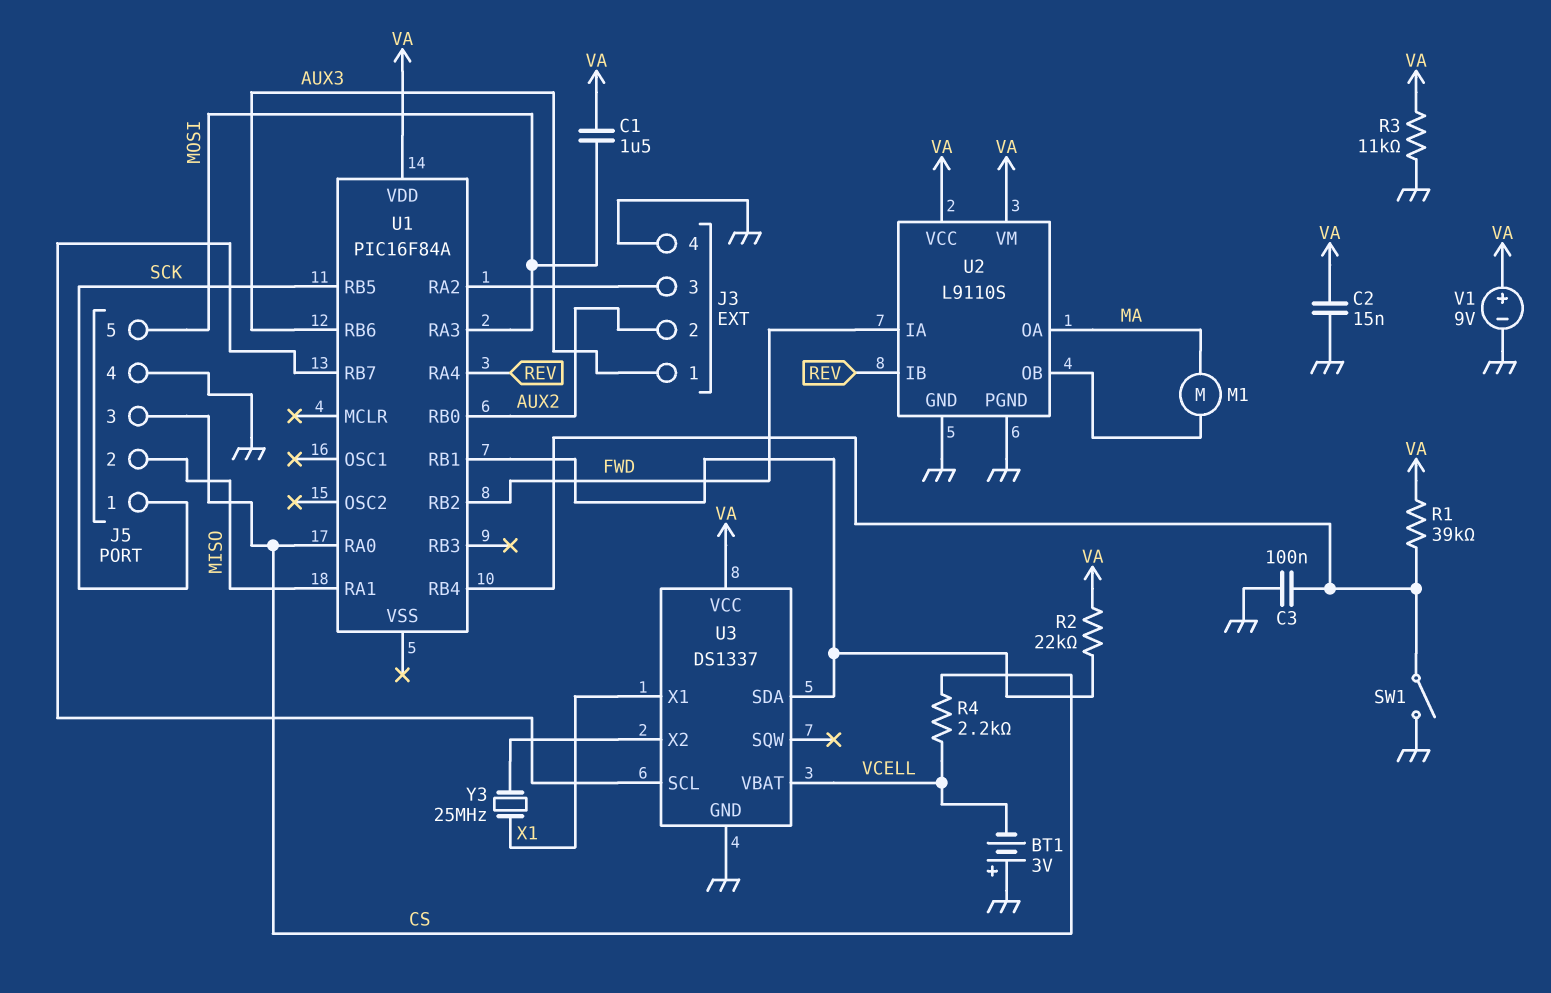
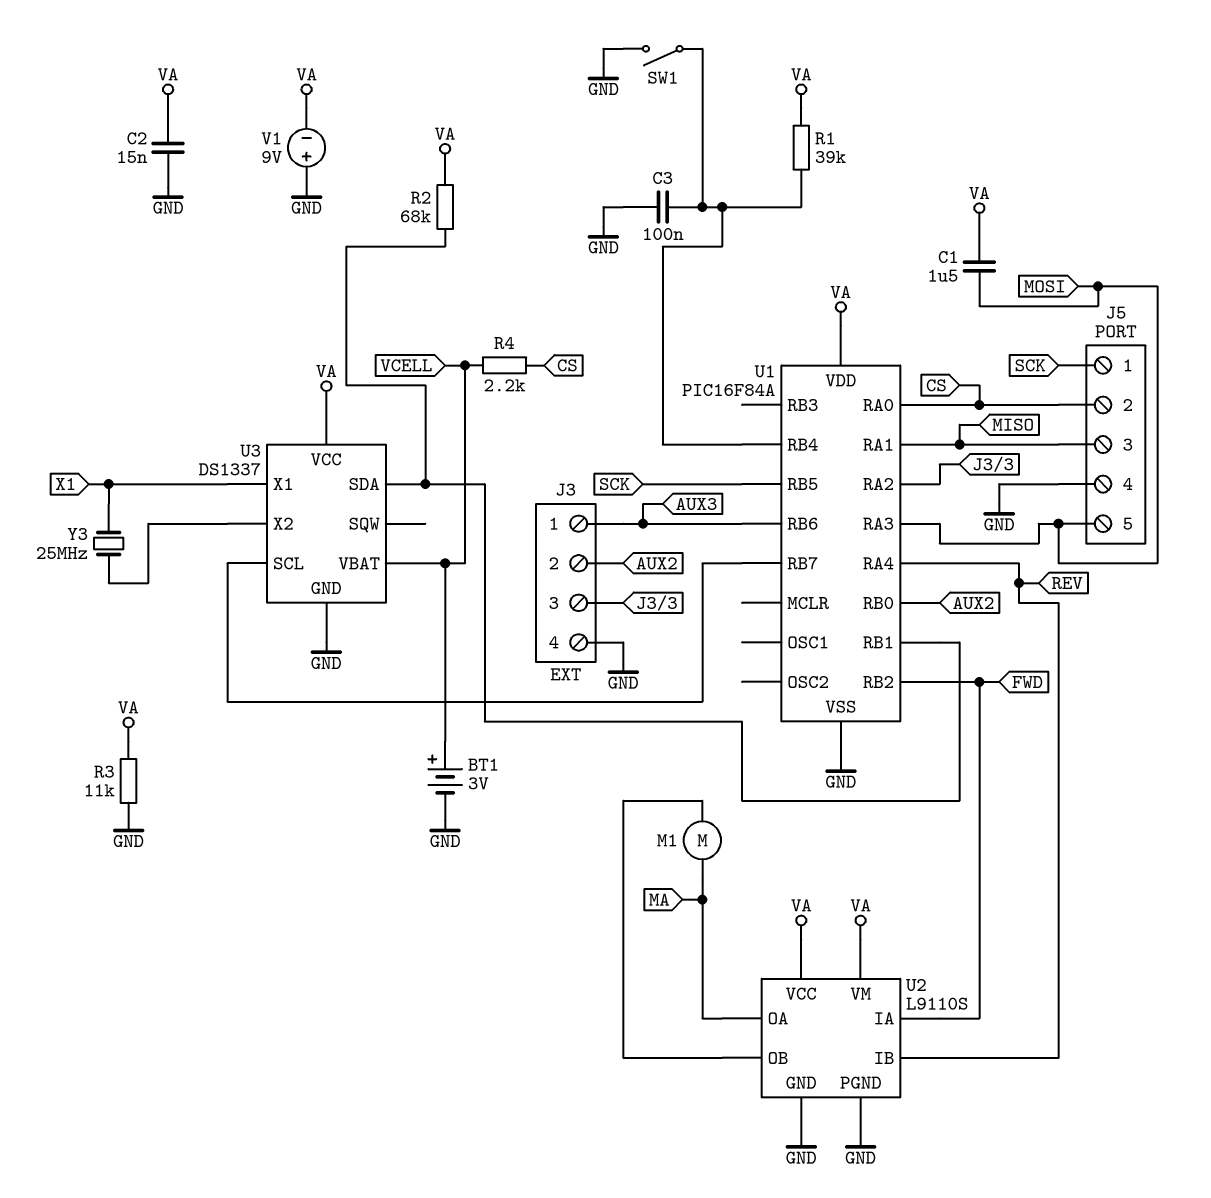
BT1: 3V (plus GND, minus VCELL) -> 3V (plus VCELL, minus GND)
J5 pin 2: MISO -> CS
J5 pin 3: CS -> MISO
R2: 22k (U1/RB1, VA) -> 68k (U1/RB1, VA)
U1 pin VSS: none -> GND
V1: 9V (plus VA, minus GND) -> 9V (plus GND, minus VA)

